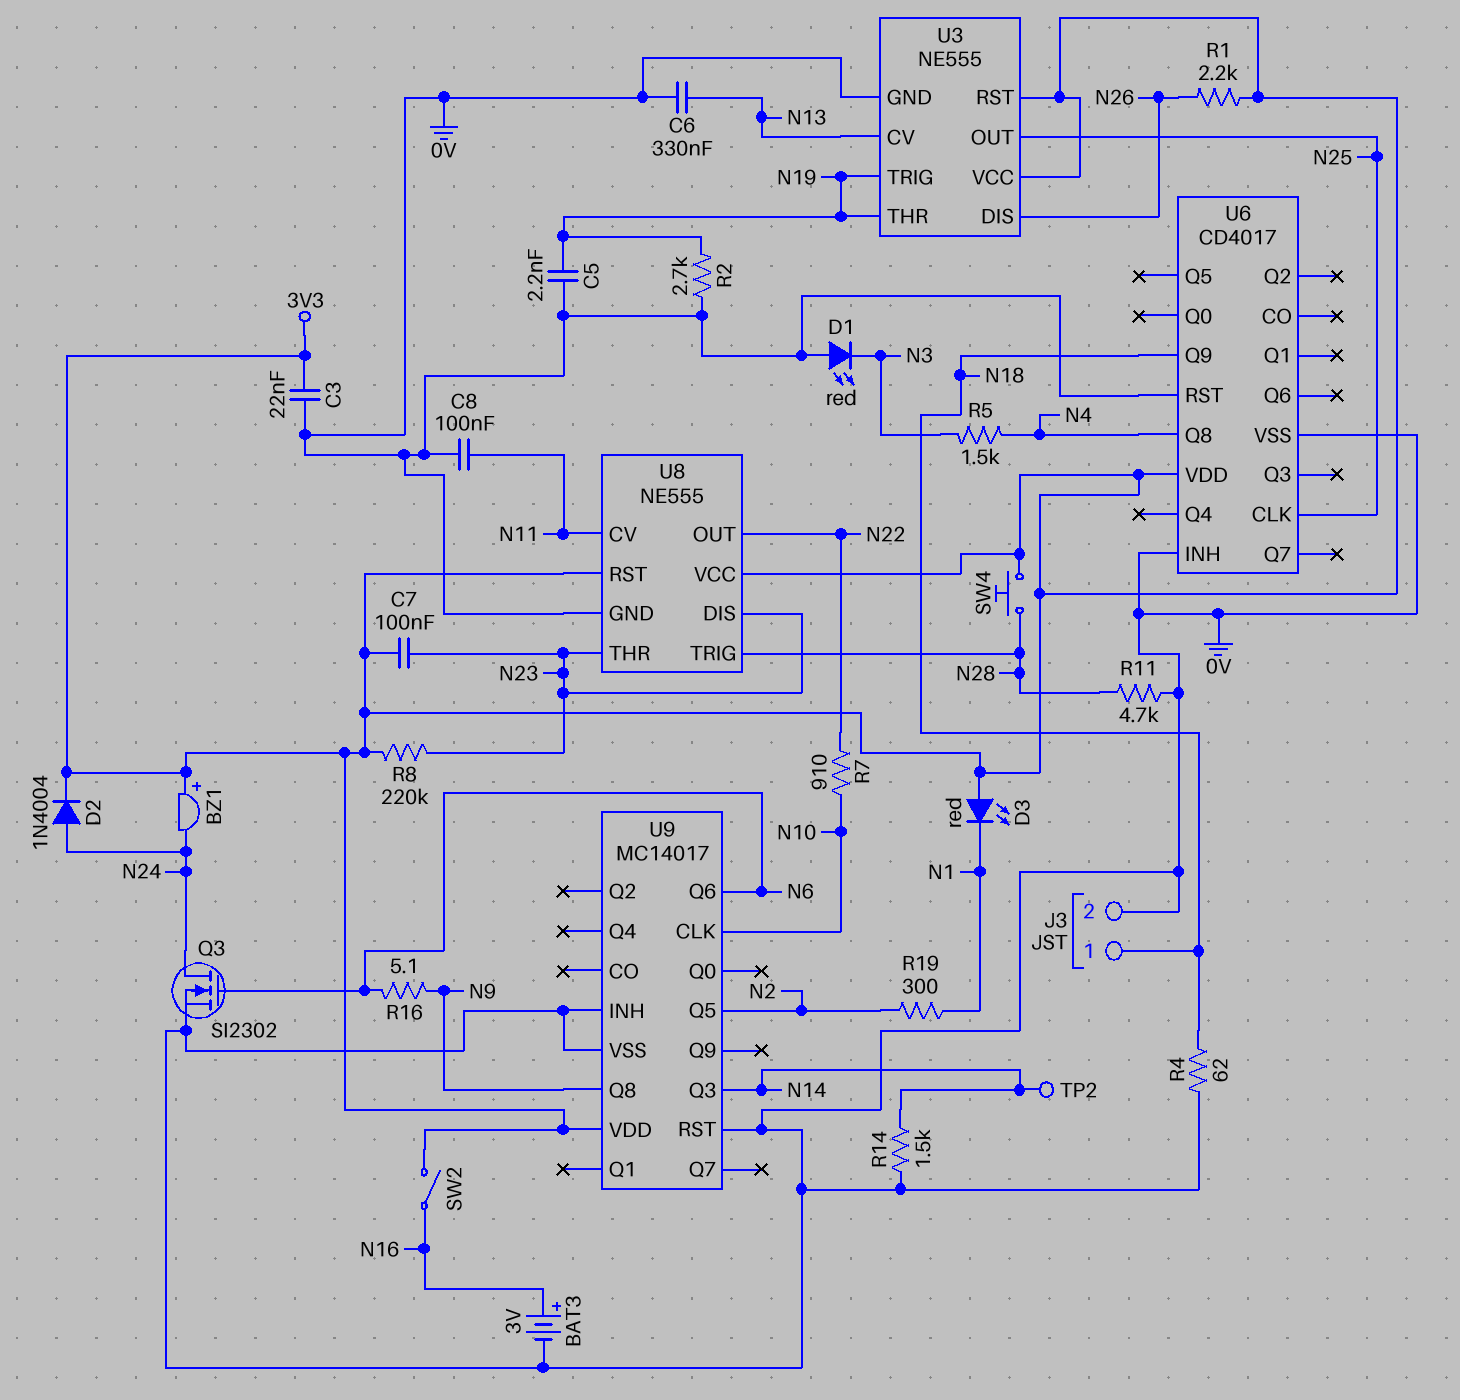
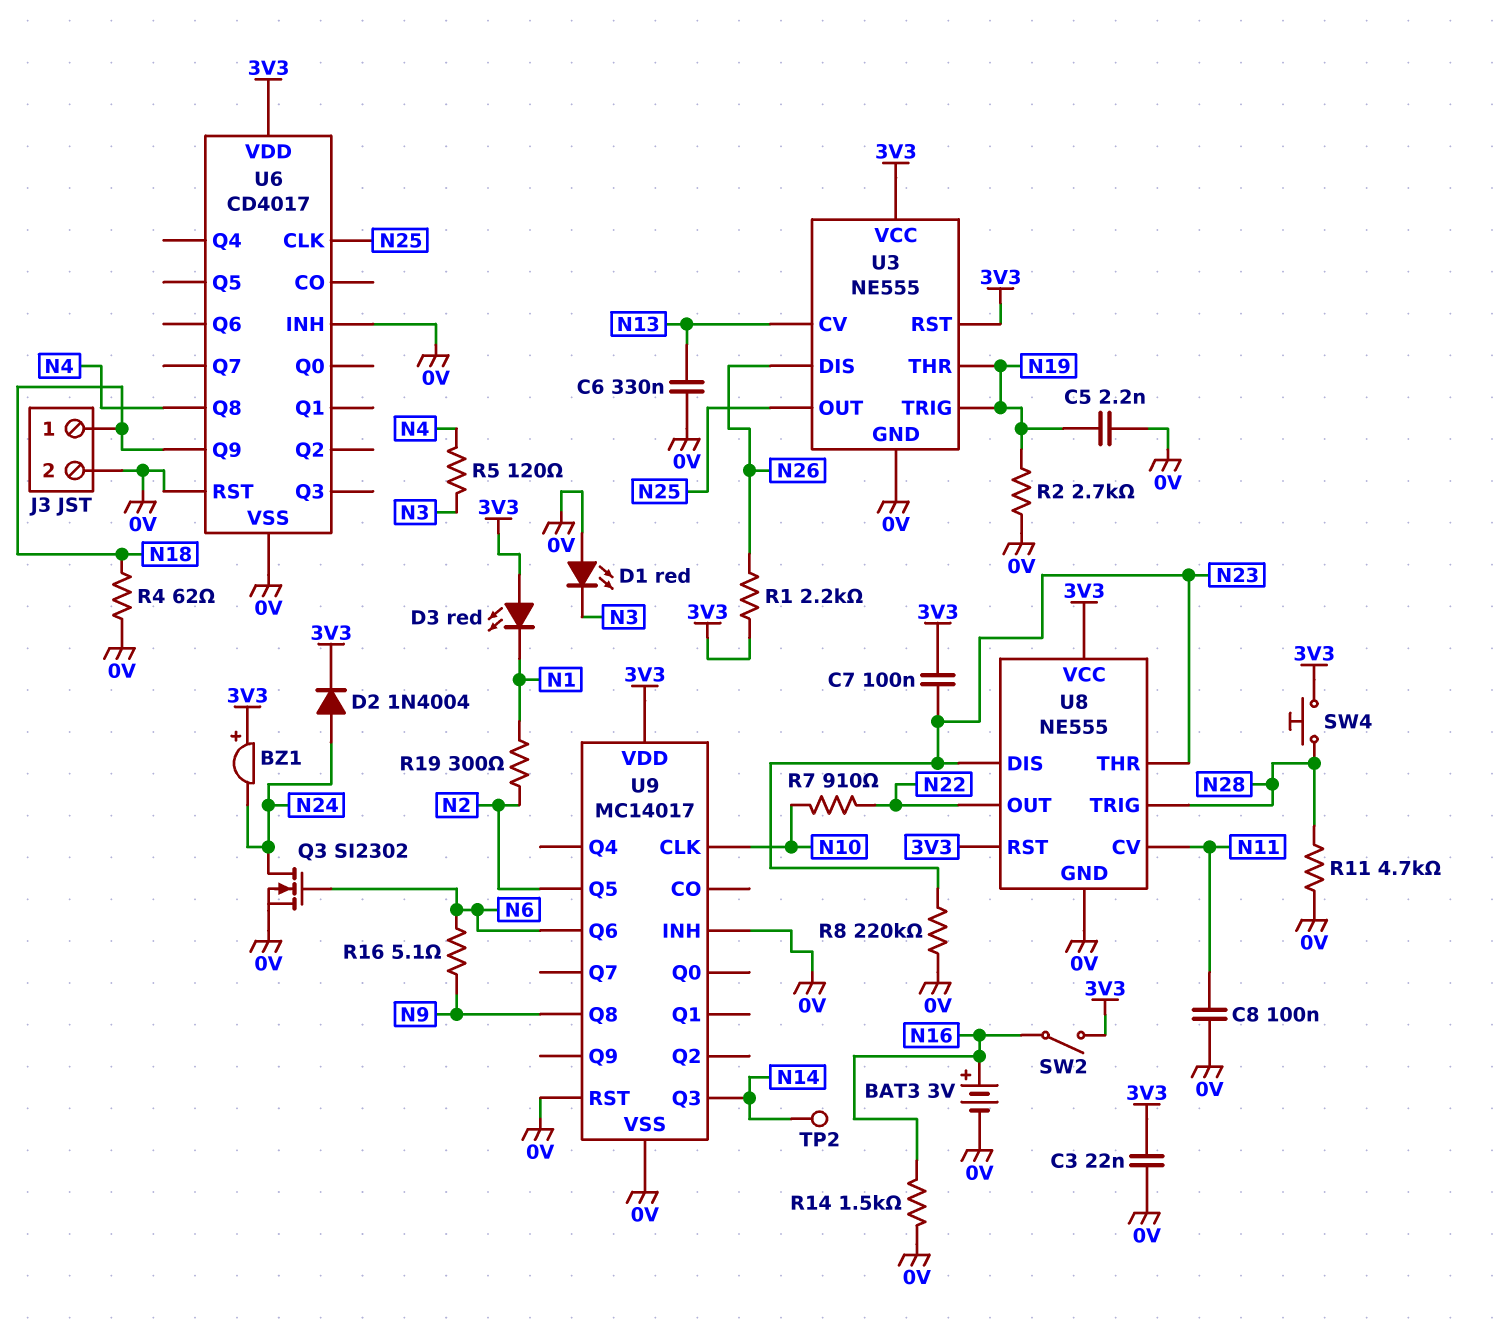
R5: 1.5k (N3, N4) -> 120 (N3, N4)
R8: 220k (3V3, N23) -> 220k (0V, N23)
R14: 1.5k (0V, N14) -> 1.5k (0V, N16)

